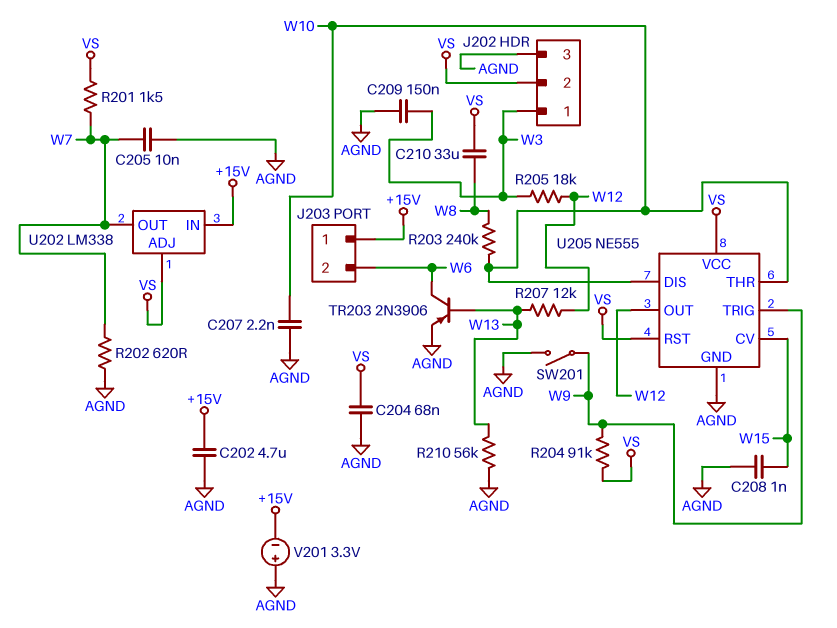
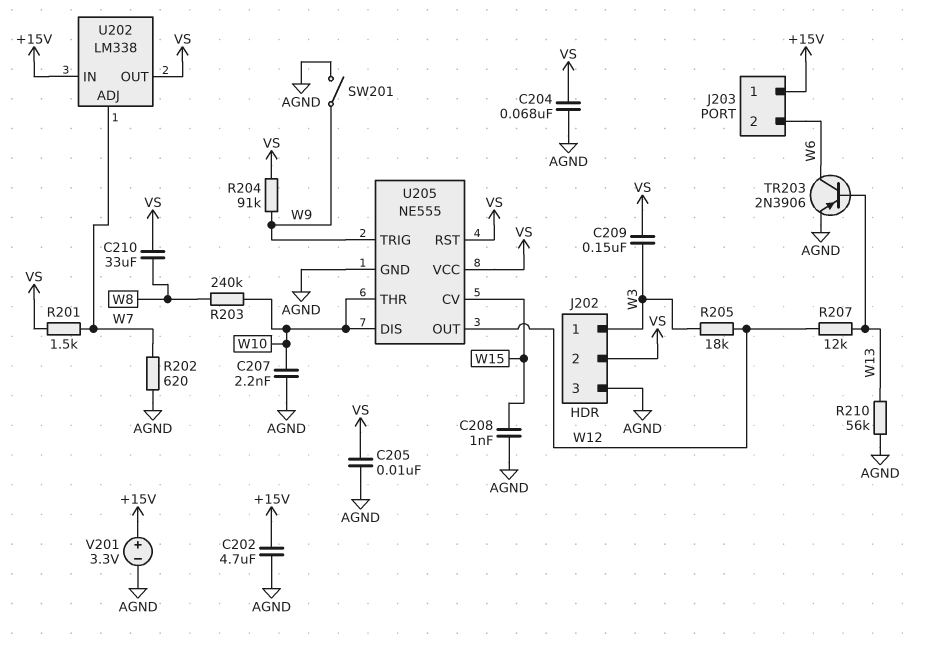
C205: 10nF (AGND, W7) -> 10nF (AGND, VS)
C209: 150nF (AGND, W3) -> 150nF (VS, W3)
U202 pin ADJ: VS -> W7
U202 pin OUT: W7 -> VS
V201: 3.3V (plus AGND, minus +15V) -> 3.3V (plus +15V, minus AGND)

